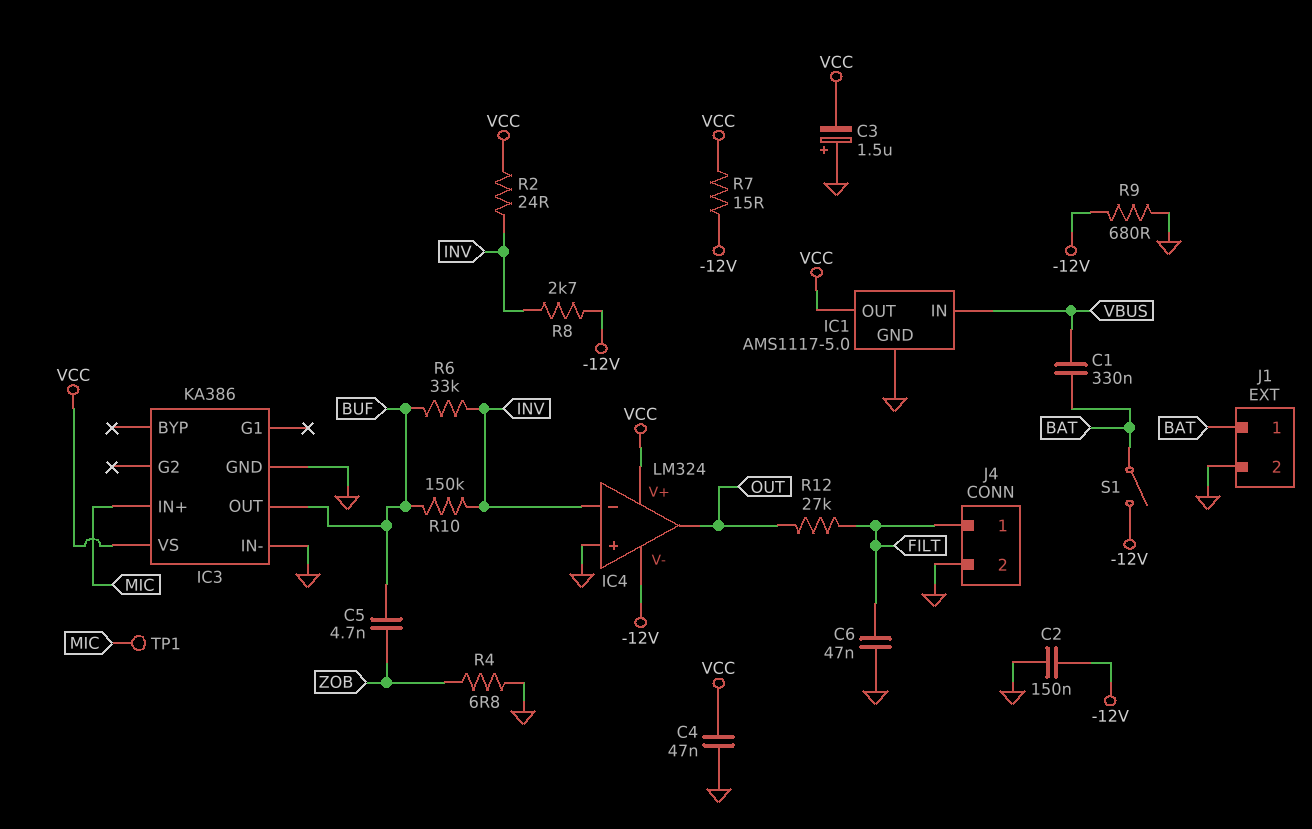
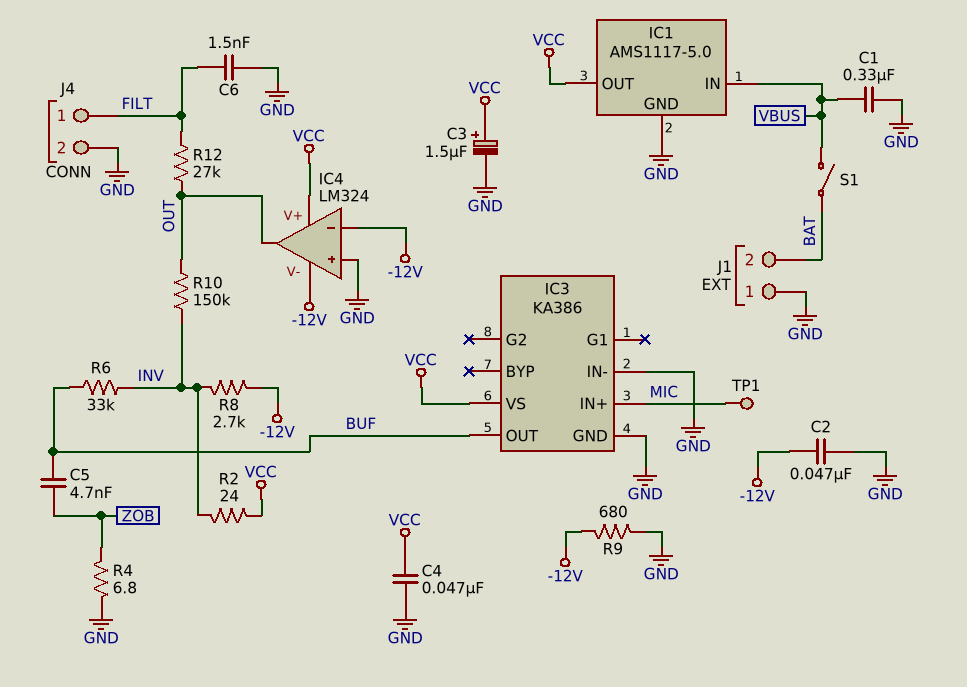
C1: 330nF (BAT, VBUS) -> 330nF (GND, VBUS)
C2: 150nF (-12V, GND) -> 47nF (-12V, GND)
C3: 1.5uF (plus GND, minus VCC) -> 1.5uF (plus VCC, minus GND)
C6: 47nF (FILT, GND) -> 1.5nF (FILT, GND)
IC4 pin in-: INV -> -12V
J1 pin 1: BAT -> GND
J1 pin 2: GND -> BAT
R7: 15 (-12V, VCC) -> none
R10: 150k (BUF, INV) -> 150k (INV, OUT)
S1: switch (-12V, BAT) -> switch (BAT, VBUS)

